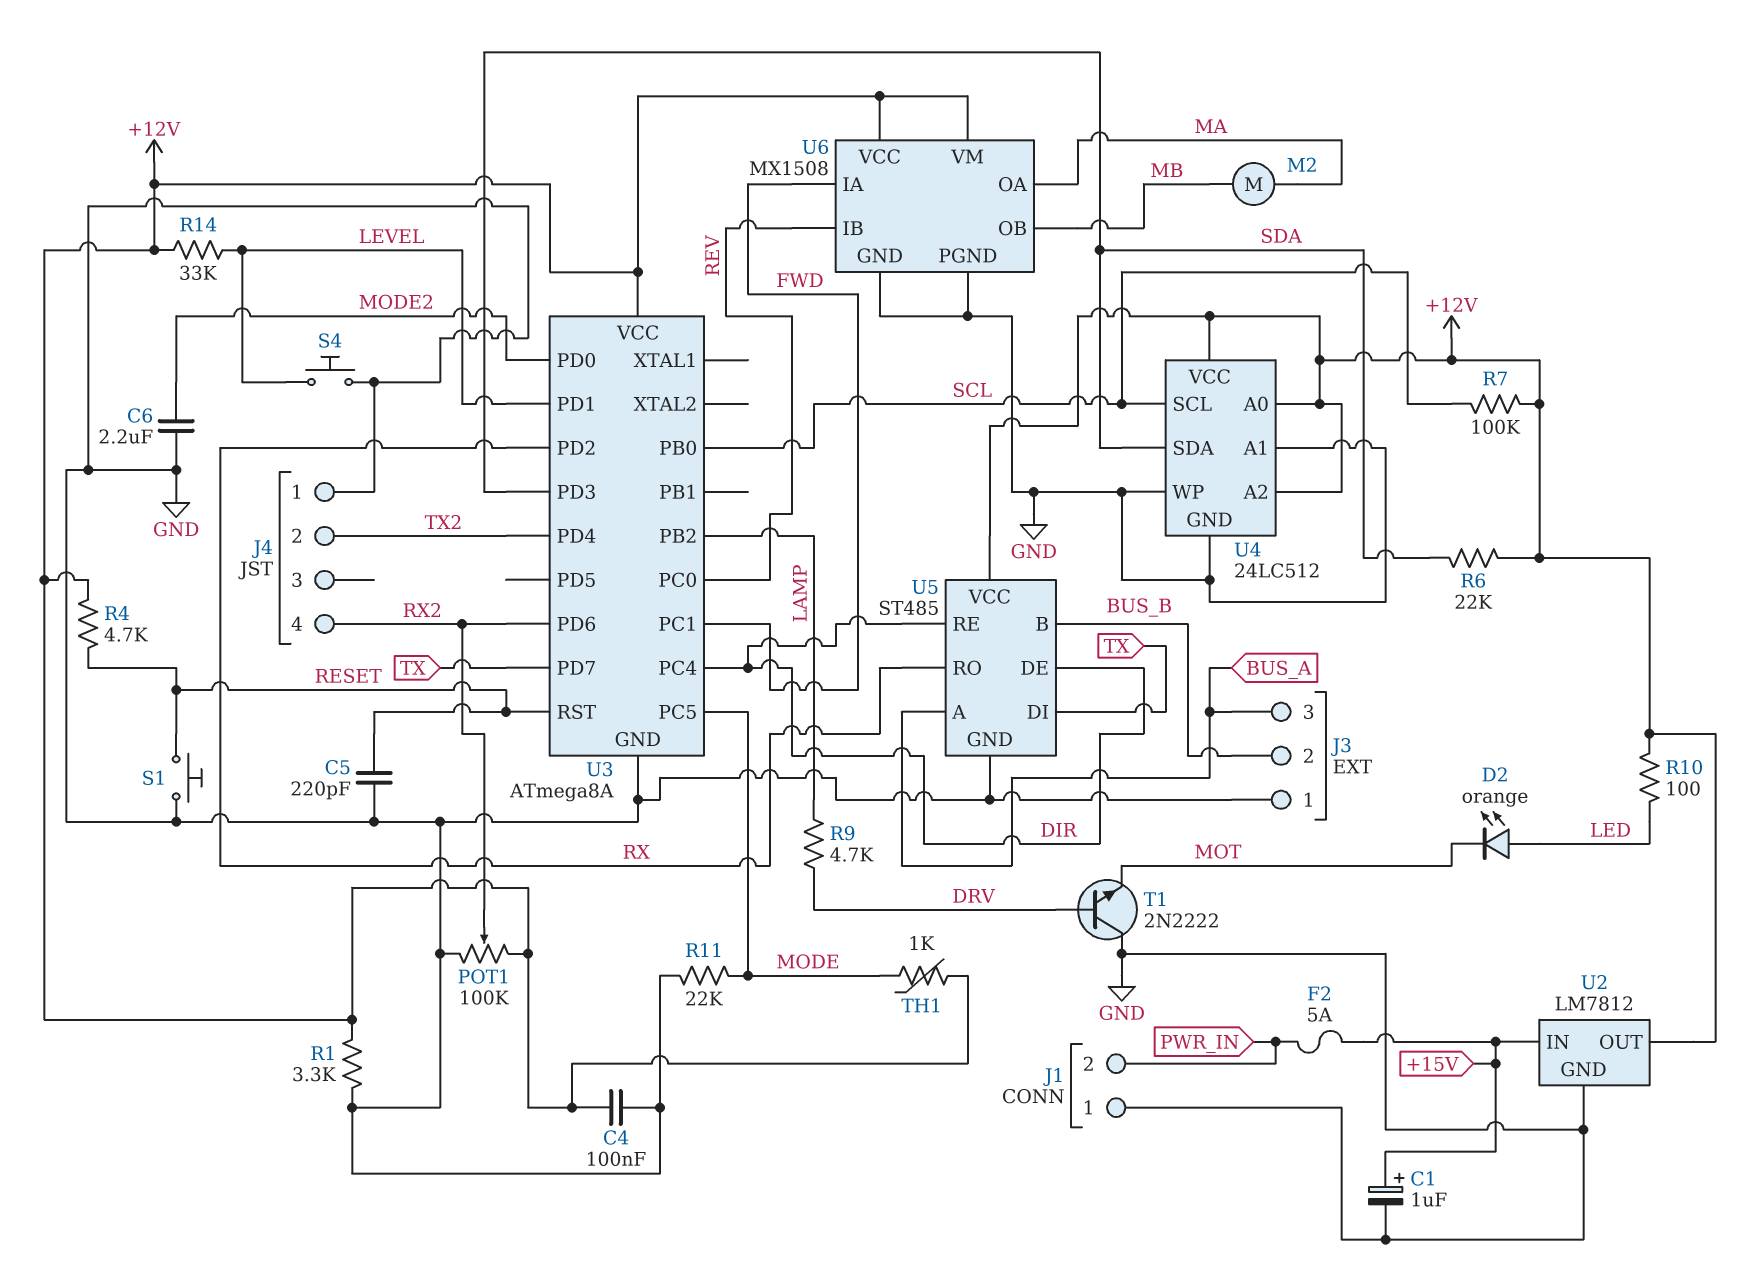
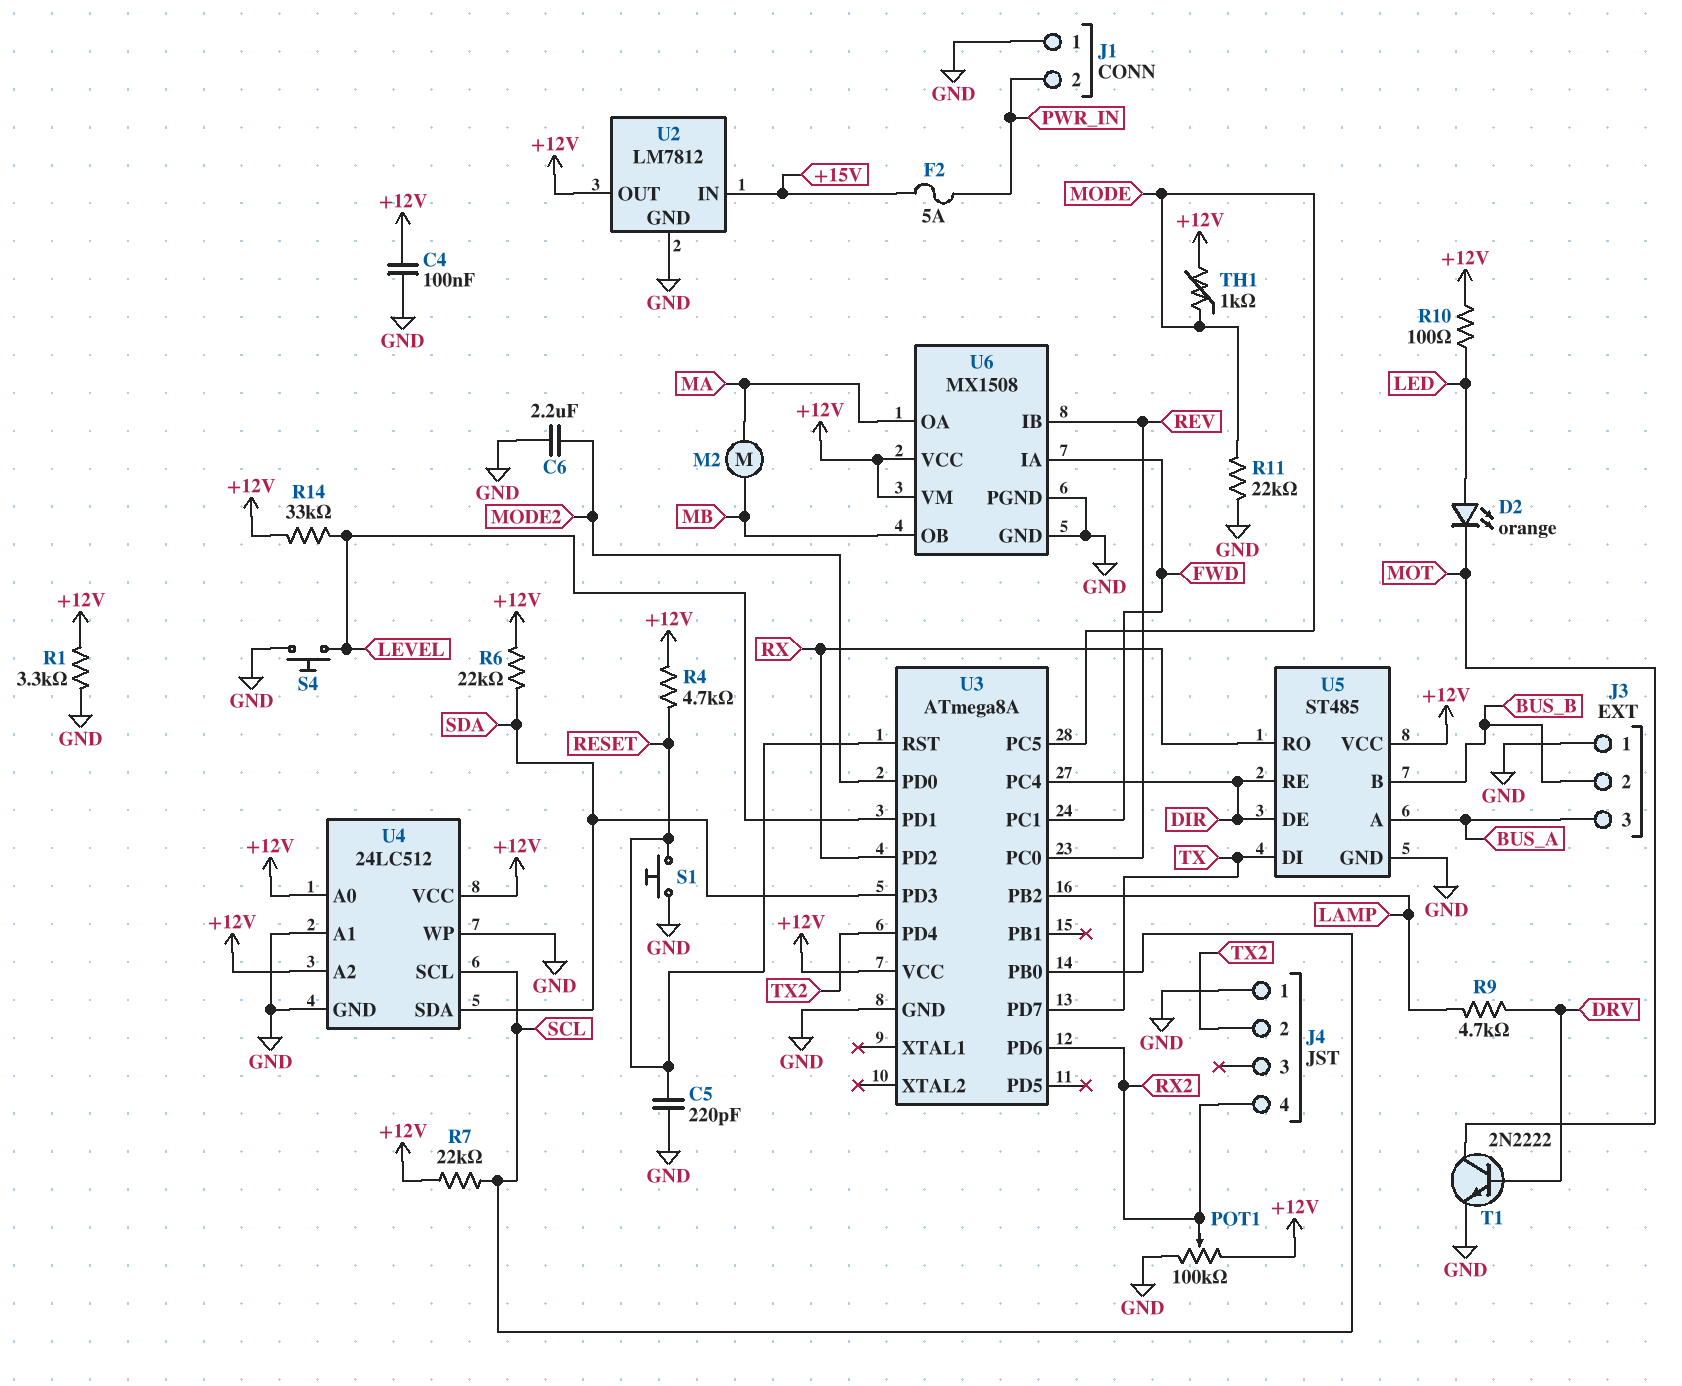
C1: 1uF (plus +15V, minus GND) -> none
R7: 100k (+12V, SCL) -> 22k (+12V, SCL)
T1: NPN 2N2222 (B DRV, C GND, E MOT) -> NPN 2N2222 (B DRV, C MOT, E GND)

